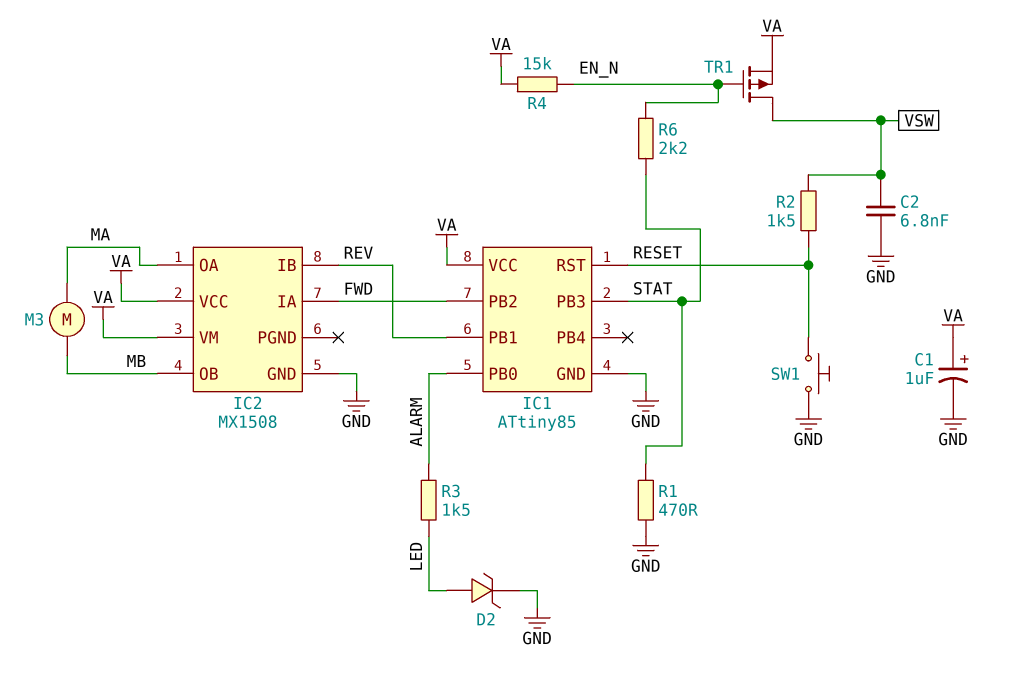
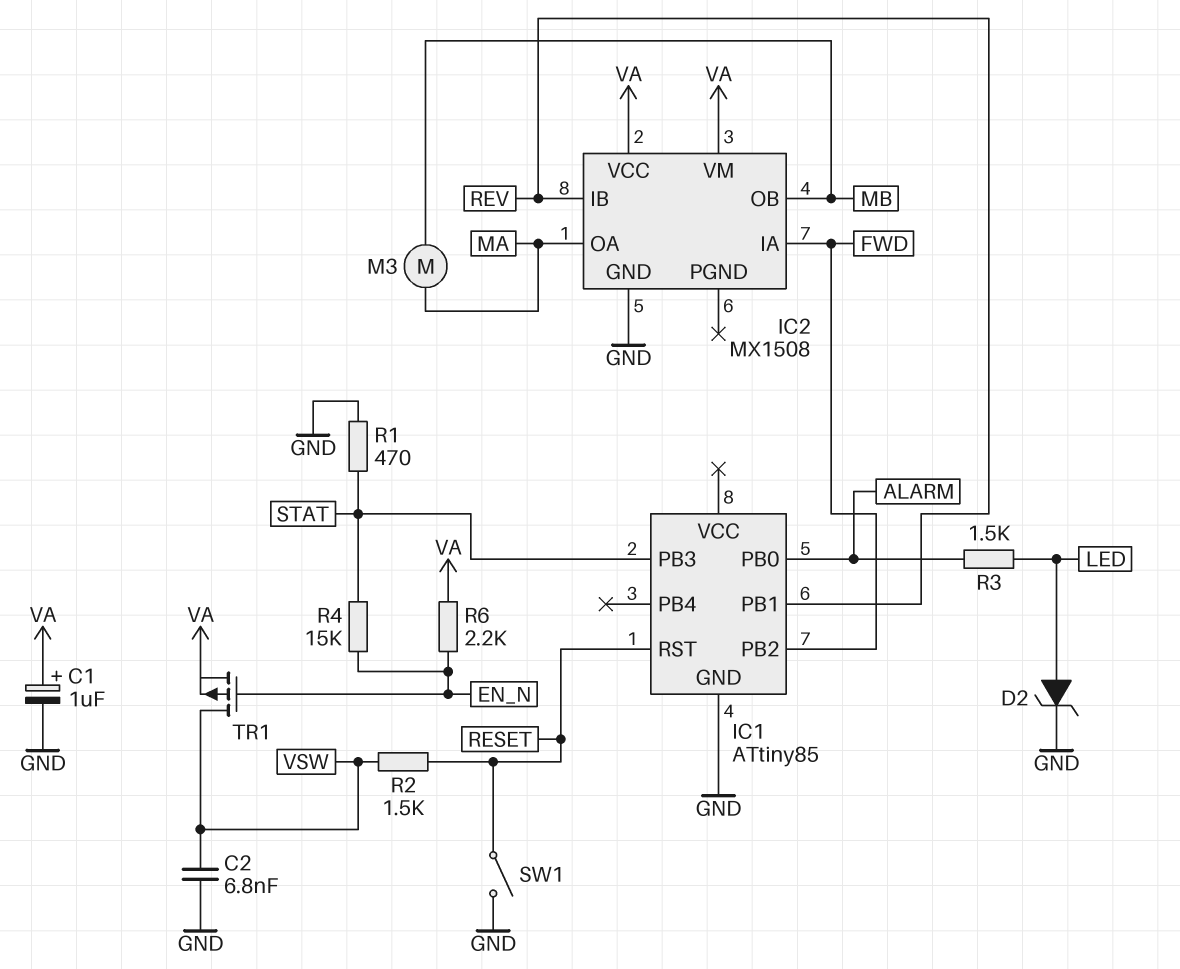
IC1 pin VCC: VA -> none
R4: 15k (EN_N, VA) -> 15k (EN_N, STAT)
R6: 2.2k (EN_N, STAT) -> 2.2k (EN_N, VA)
SW1: button (GND, RESET) -> switch (GND, RESET)

